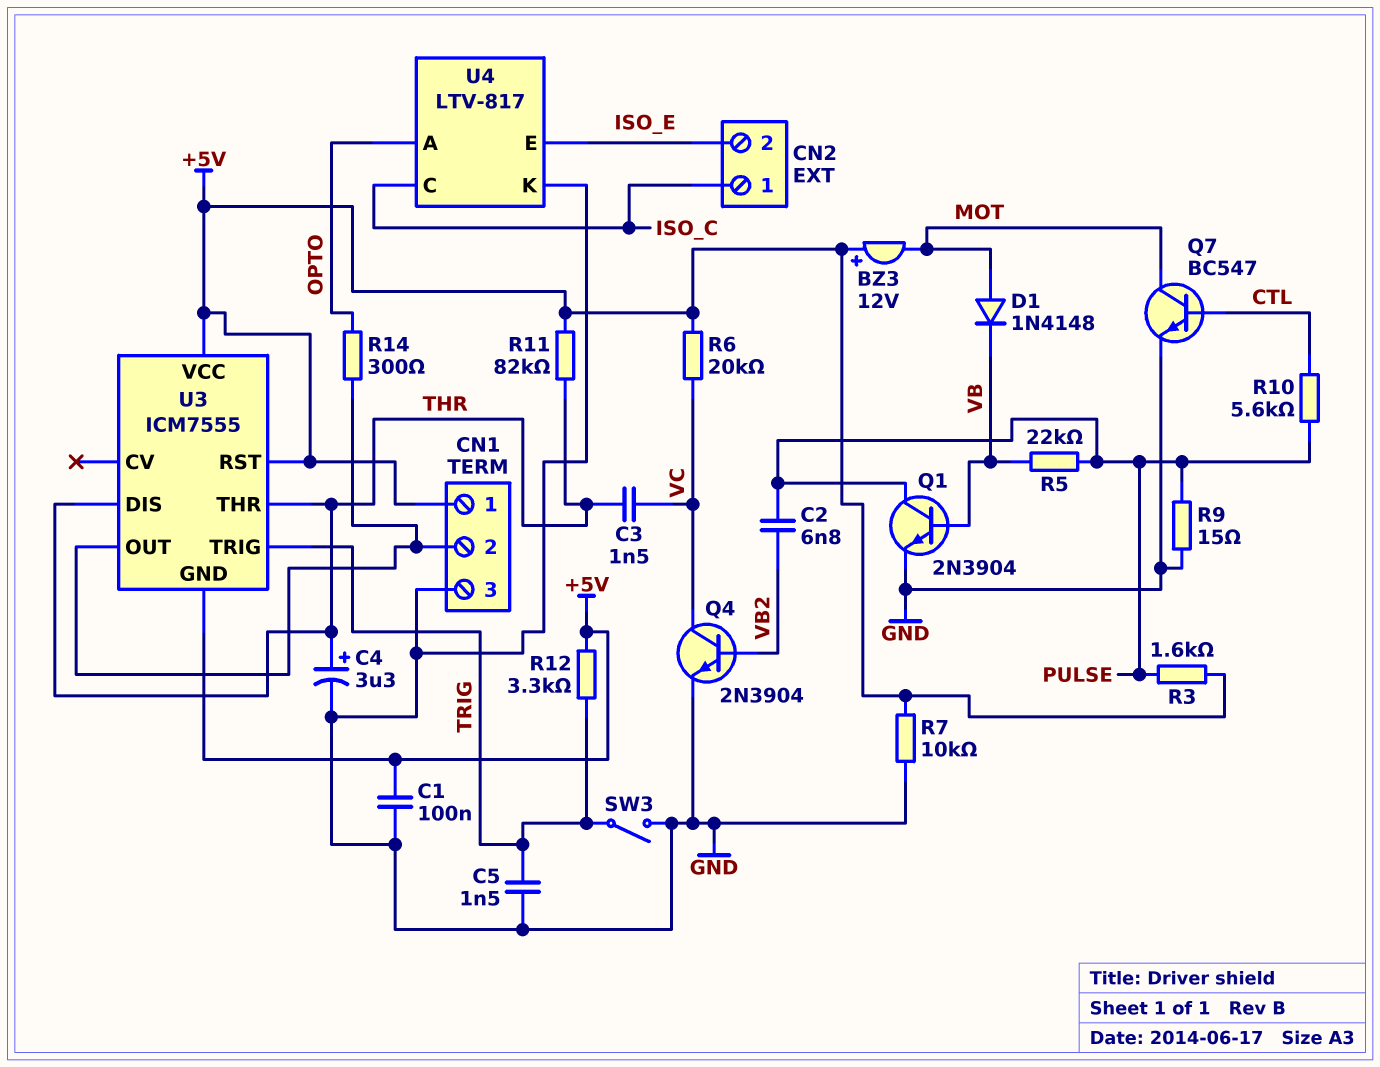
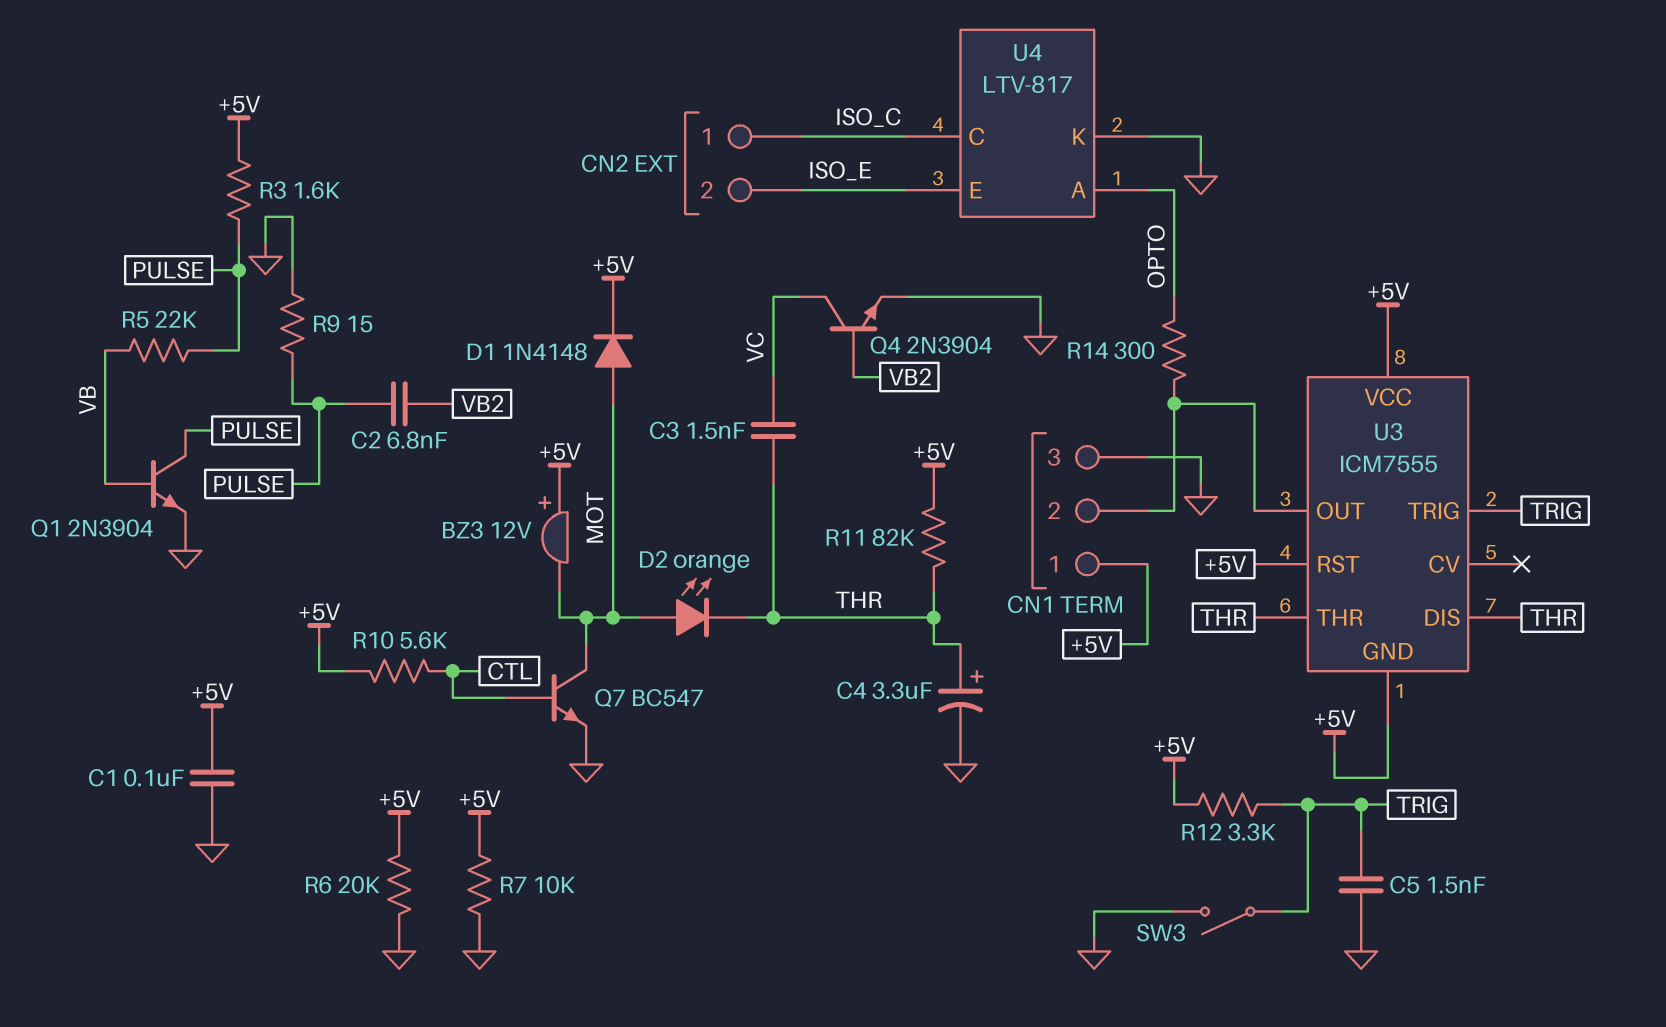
D1: diode 1N4148 (A MOT, K VB) -> diode 1N4148 (A MOT, K +5V)
D2: none -> LED orange (A MOT, K THR)
R6: 20k (+5V, VC) -> 20k (+5V, GND)
R10: 5.6k (CTL, PULSE) -> 5.6k (+5V, CTL)

